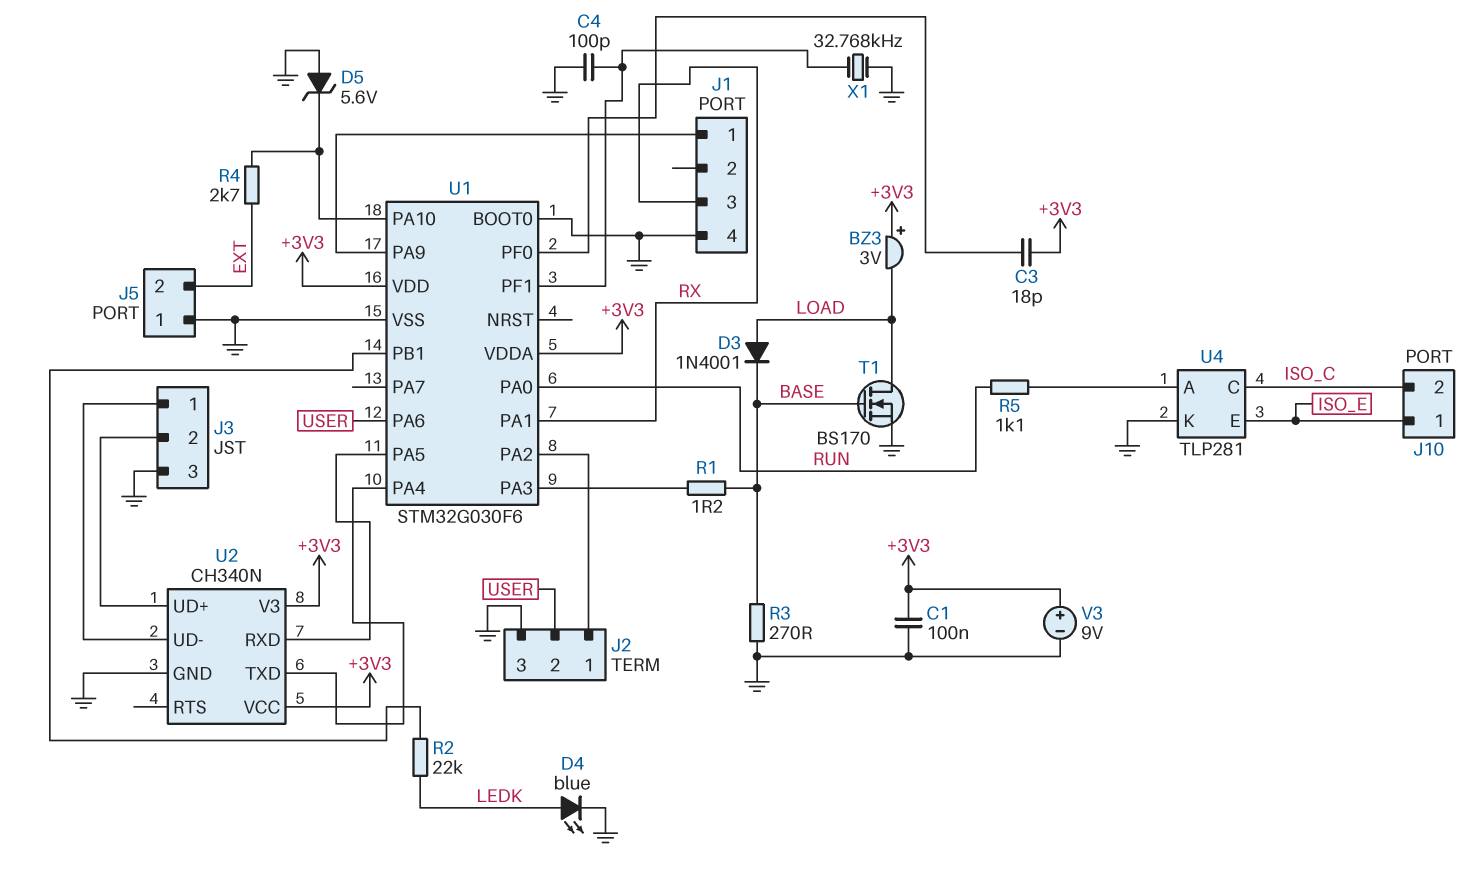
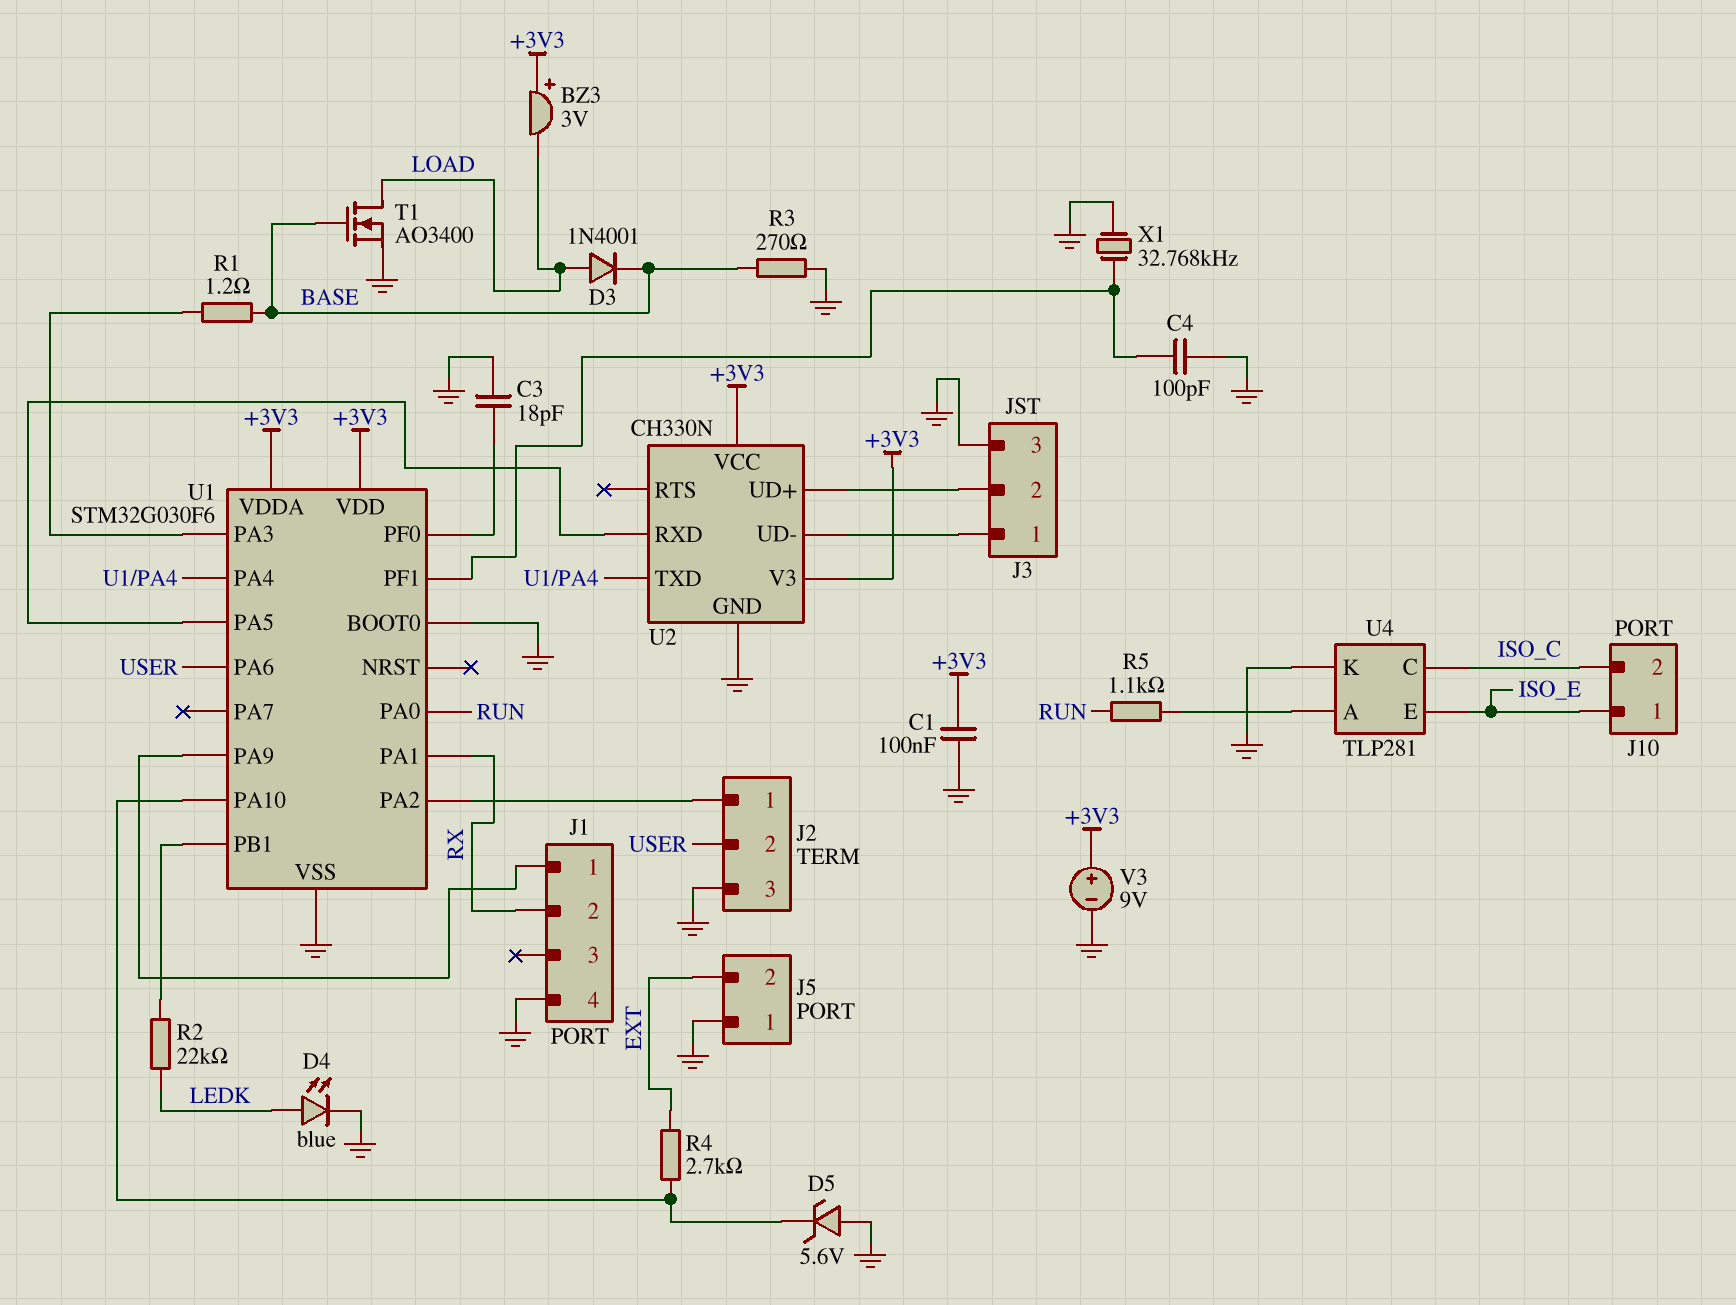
C3: 18pF (+3V3, U1/PF0) -> 18pF (GND, U1/PF0)
J1 pin 2: none -> RX
J1 pin 3: RX -> none
T1: NMOS BS170 (G BASE, D LOAD, S GND) -> NMOS AO3400 (G BASE, D LOAD, S GND)
U2: CH340N -> CH330N

